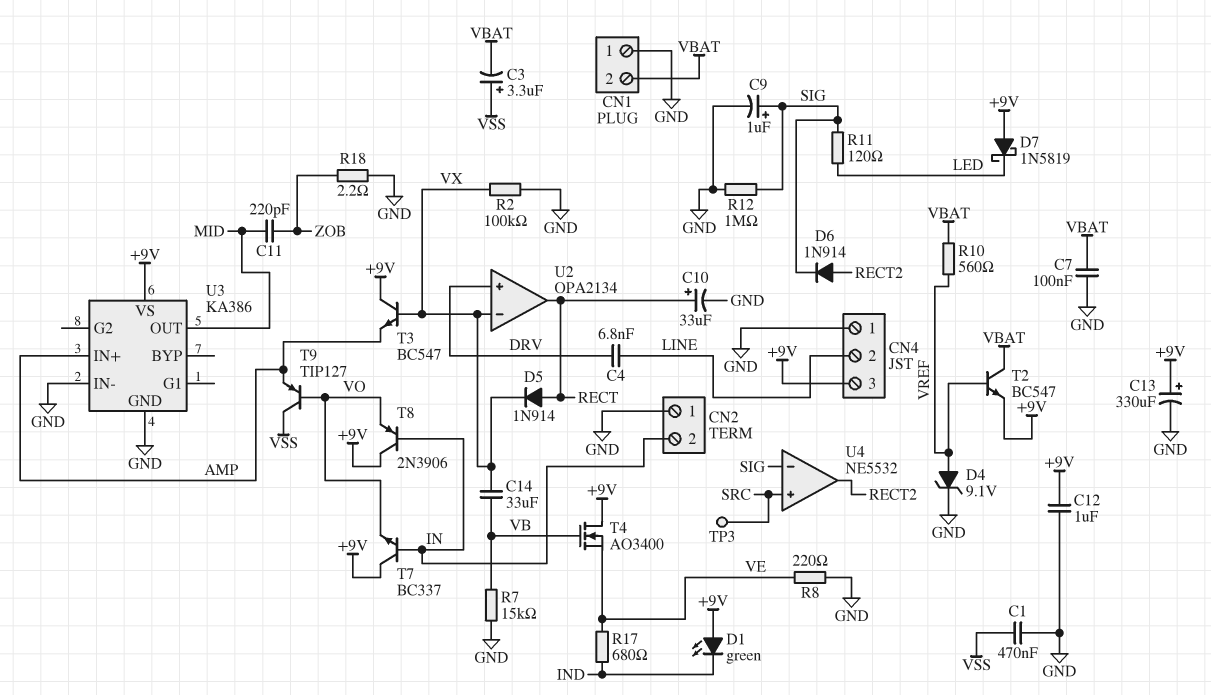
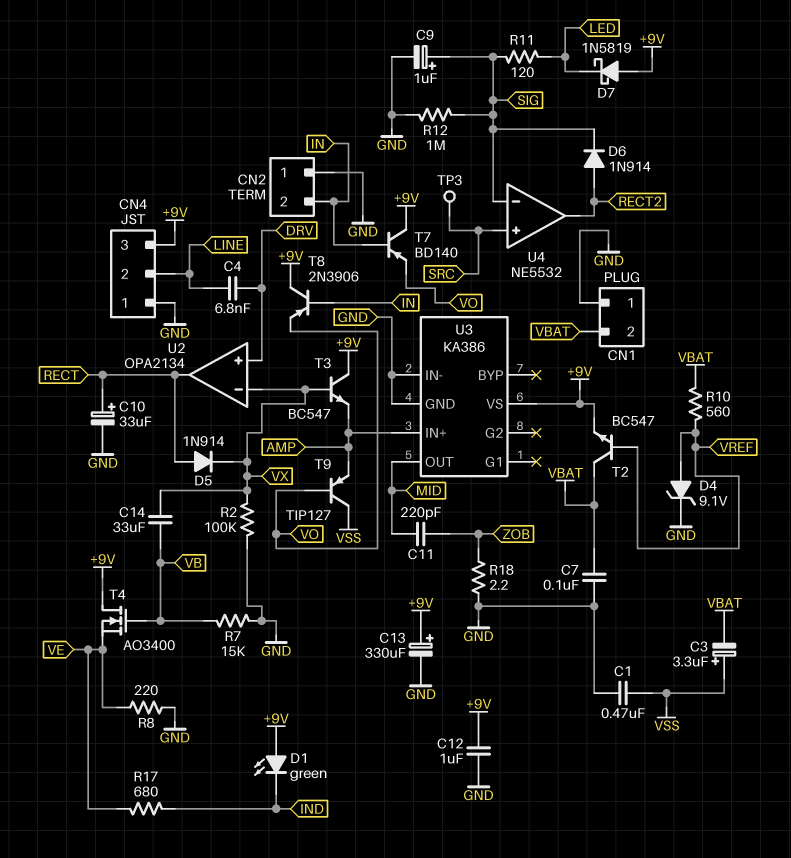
T7: NPN BC337 (B IN, C +9V, E VO) -> PNP BD140 (B IN, C +9V, E VO)

